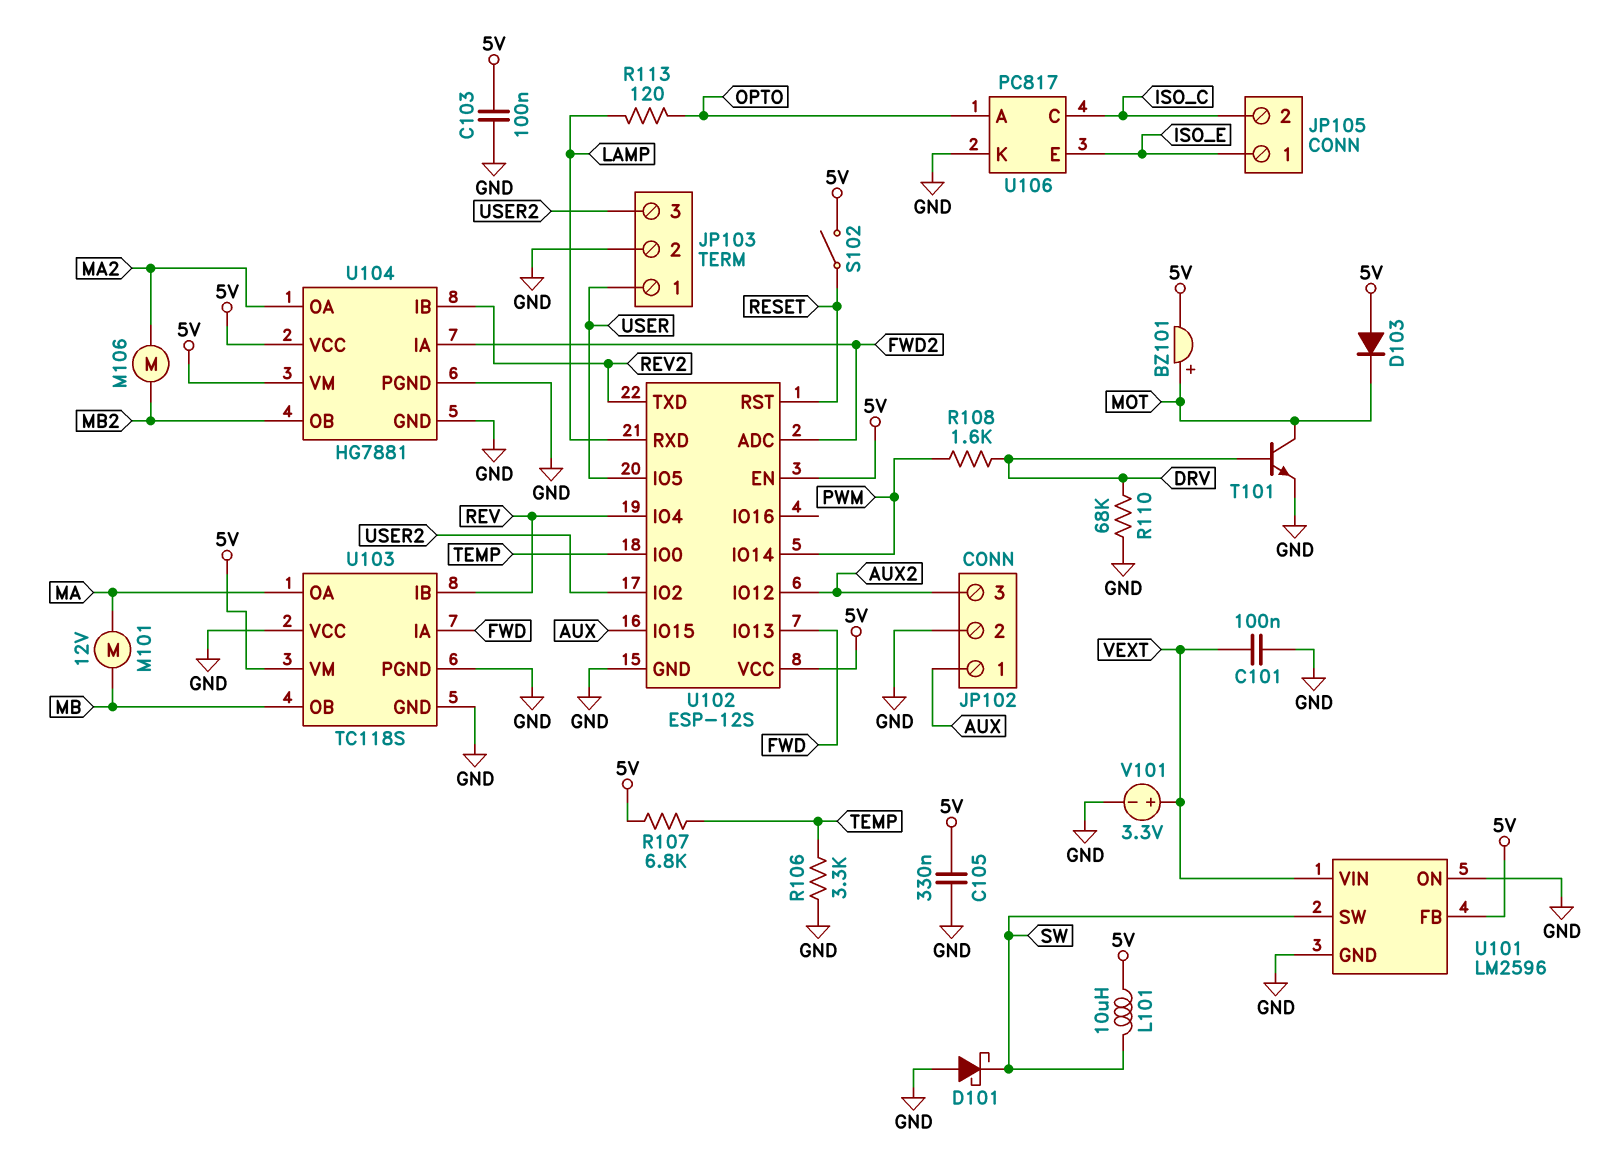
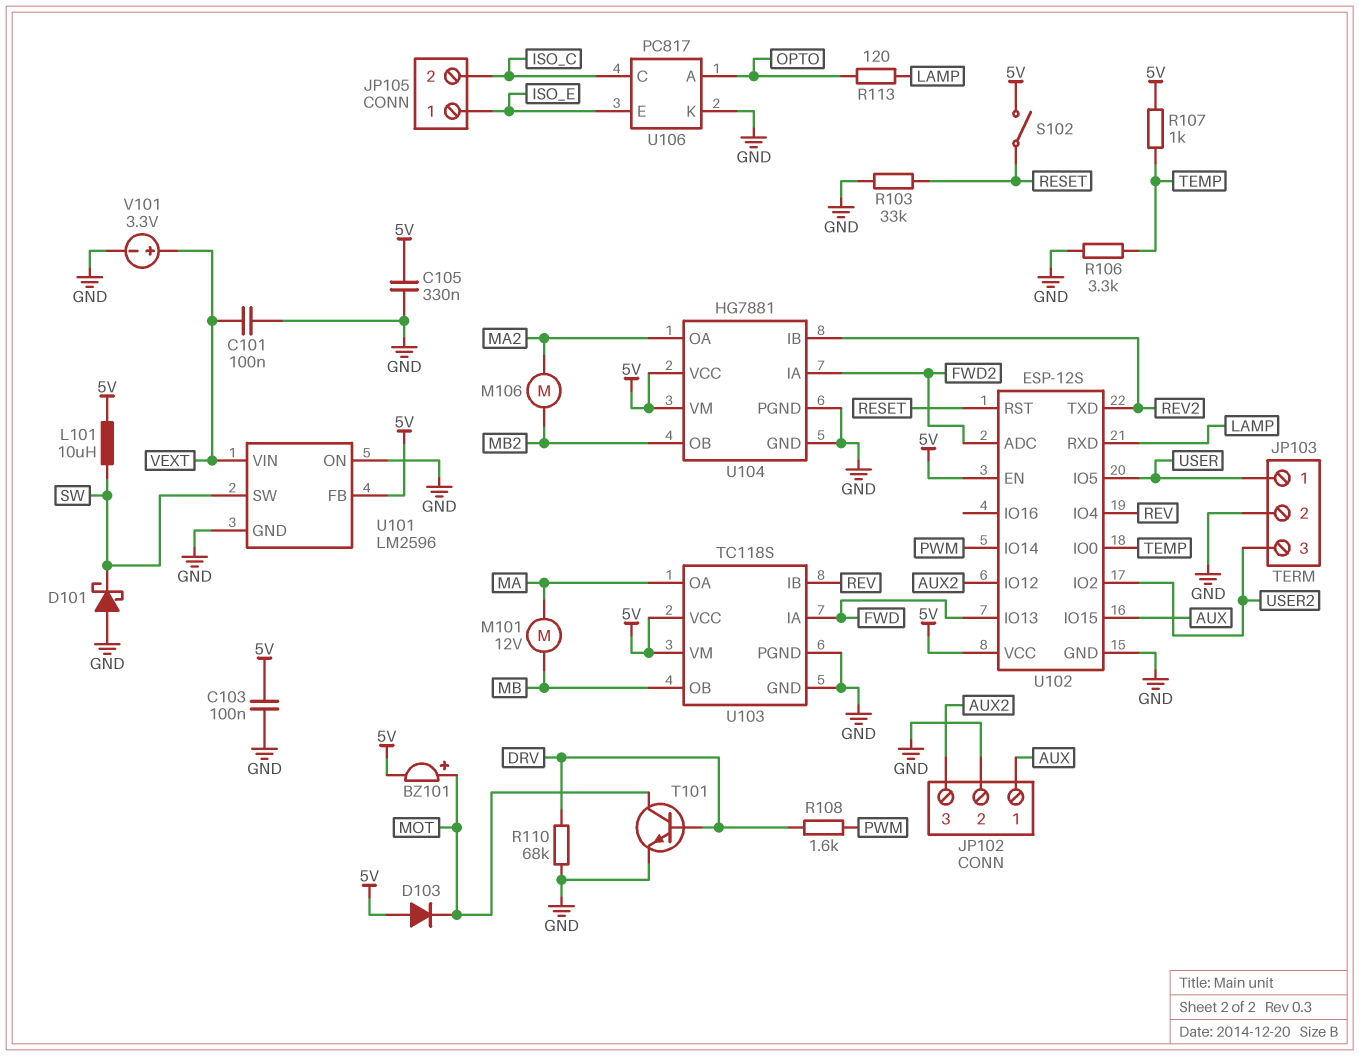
R103: none -> 33k (GND, RESET)
R107: 6.8k (5V, TEMP) -> 1k (5V, TEMP)
U103 pin VCC: GND -> 5V

